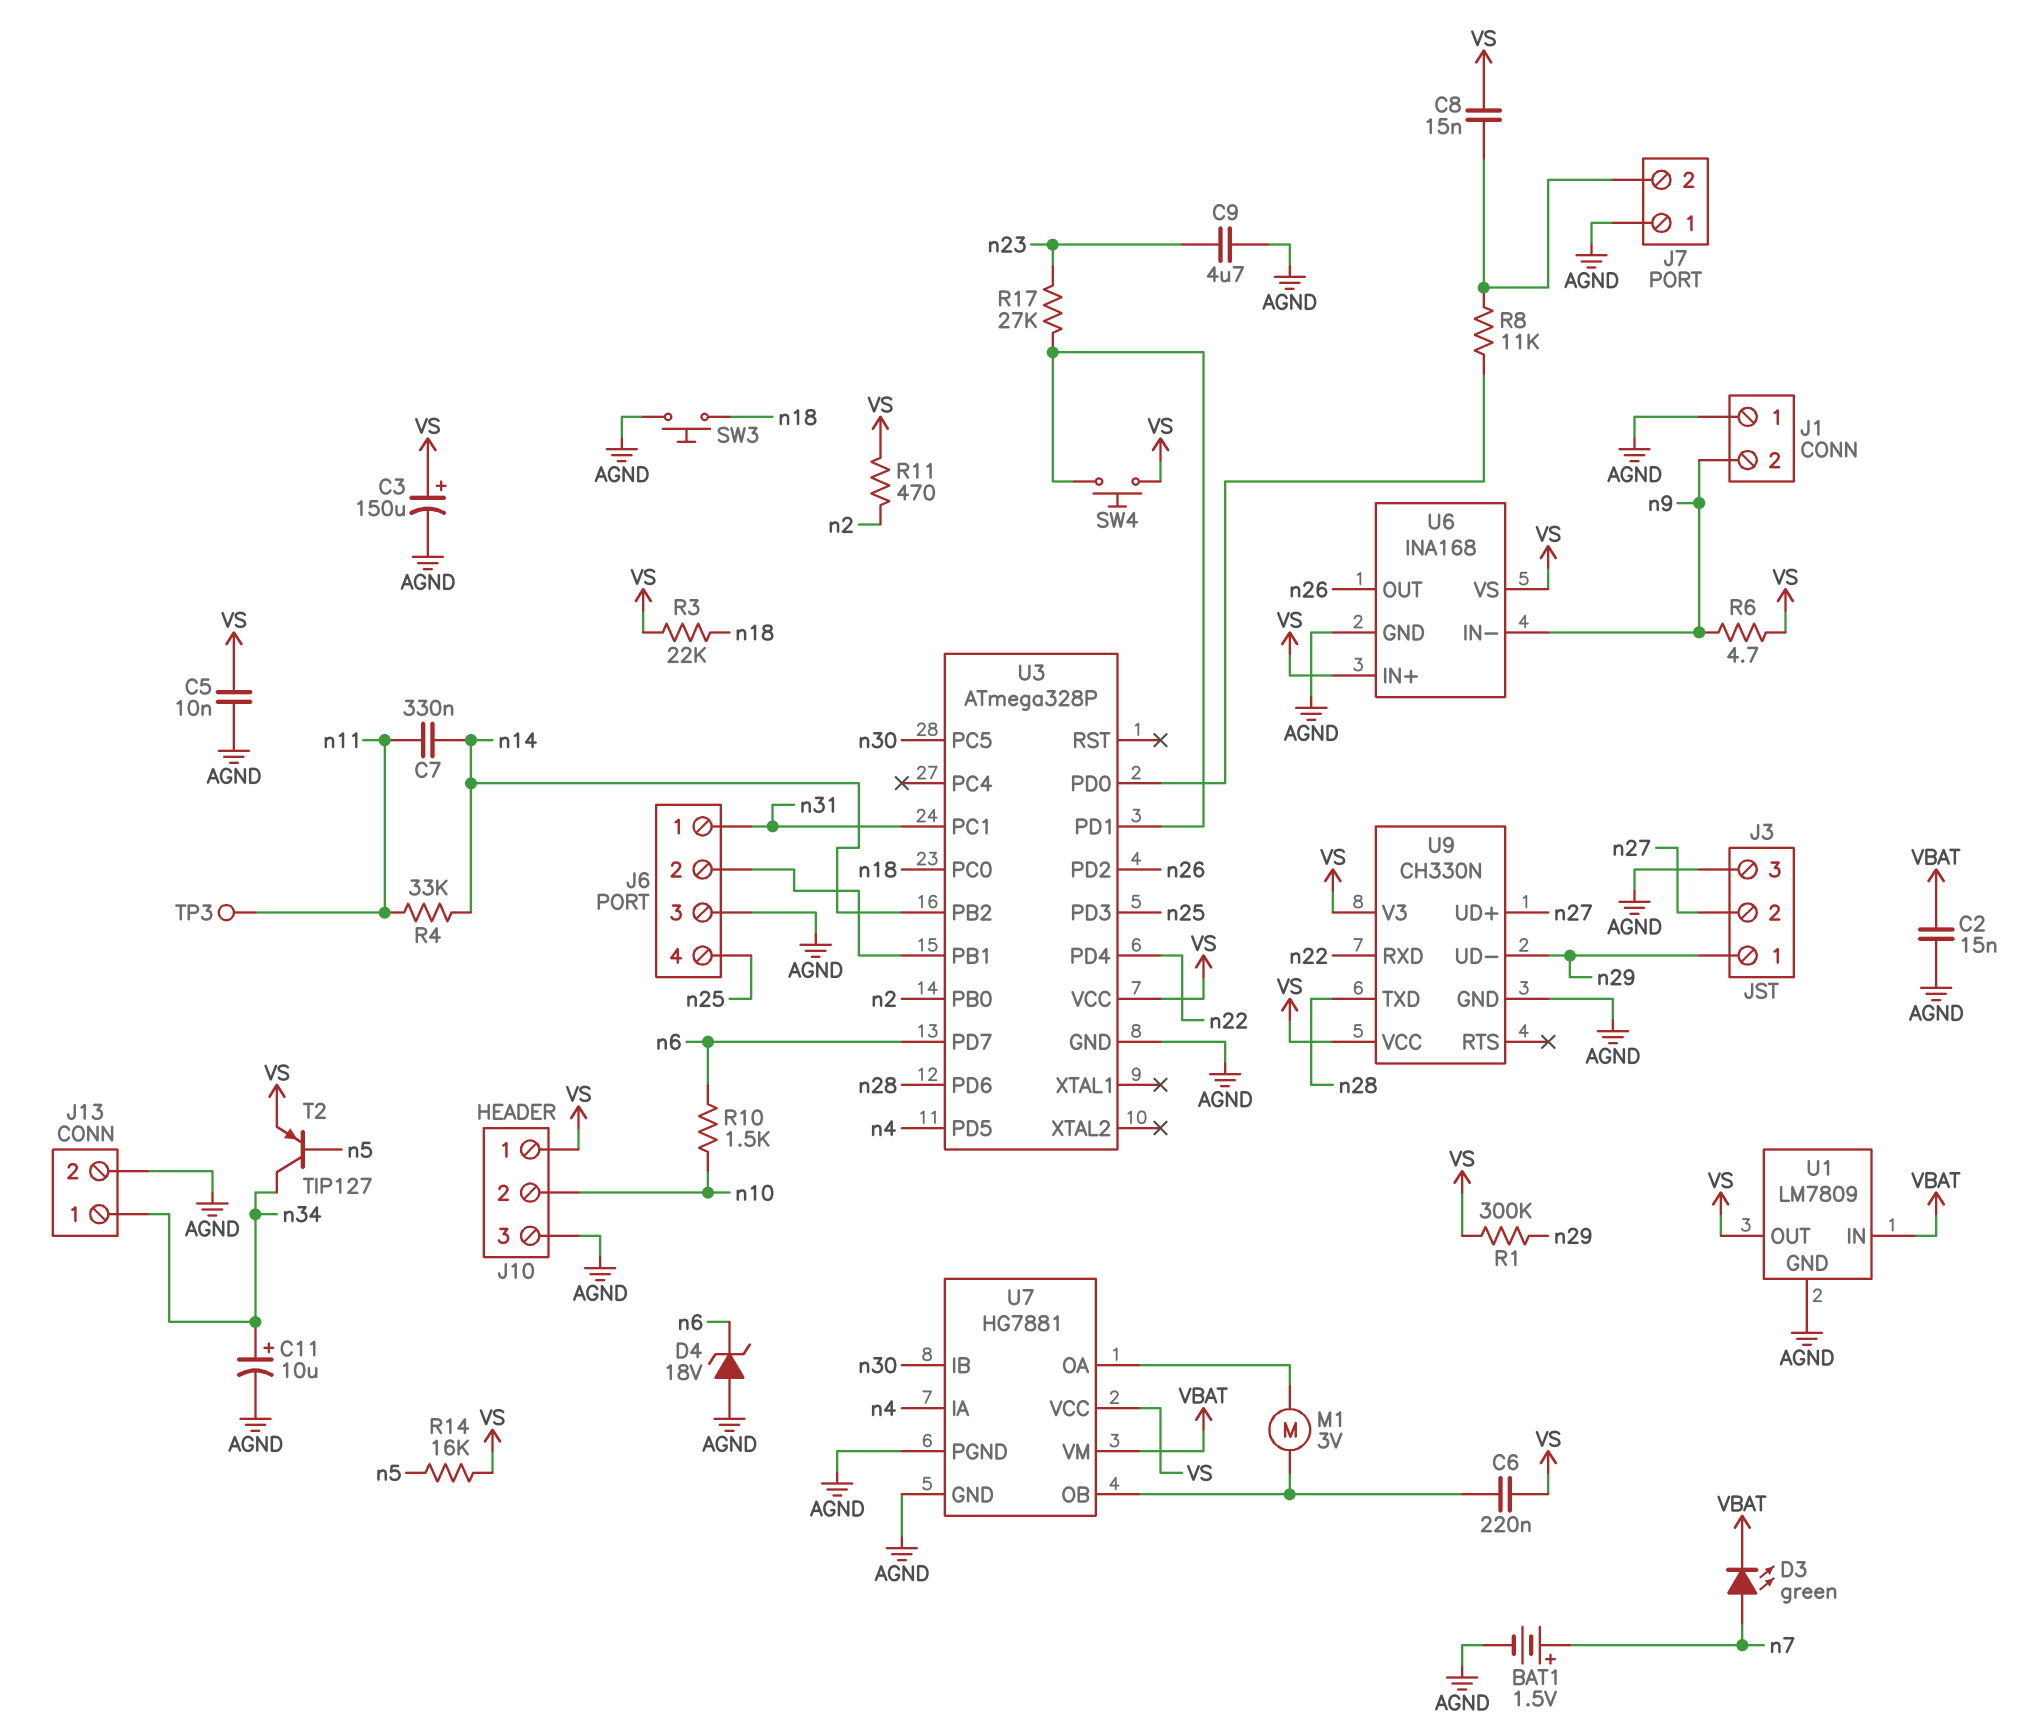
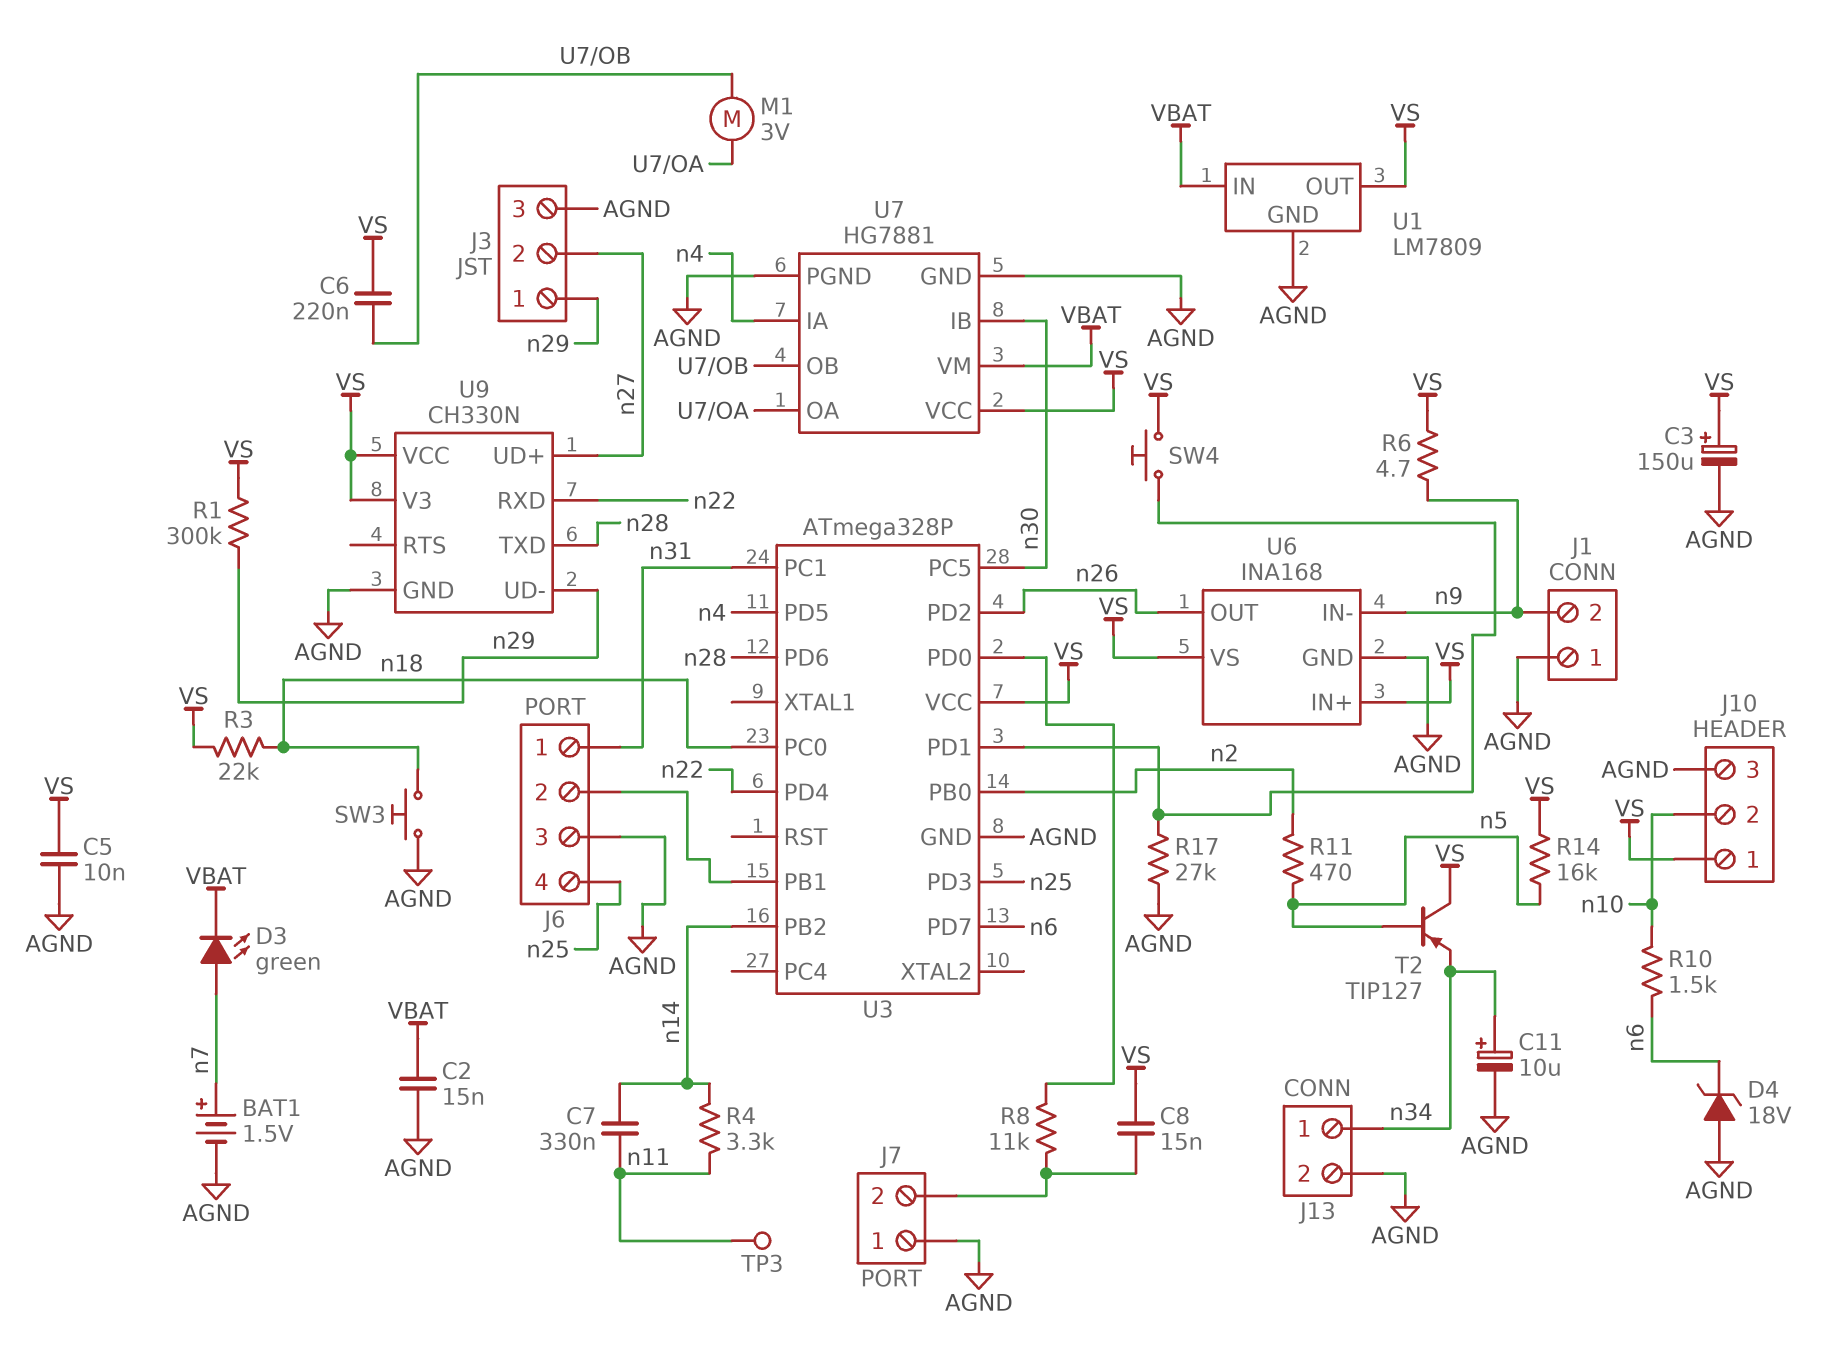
C9: 4.7uF (AGND, n23) -> none
R4: 33k (n11, n14) -> 3.3k (n11, n14)
R11: 470 (VS, n2) -> 470 (n2, n5)
R17: 27k (U3/PD1, n23) -> 27k (AGND, U3/PD1)
T2: PNP TIP127 (B n5, C n34, E VS) -> PNP TIP127 (B n5, C VS, E n34)

